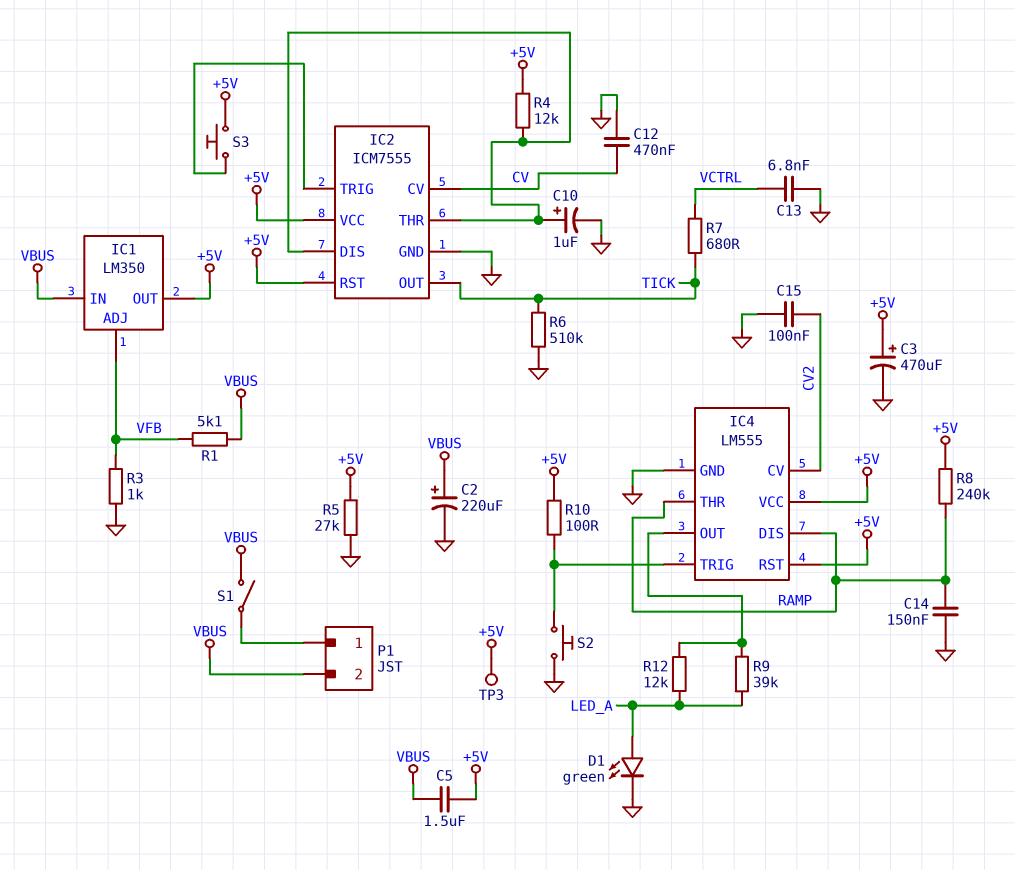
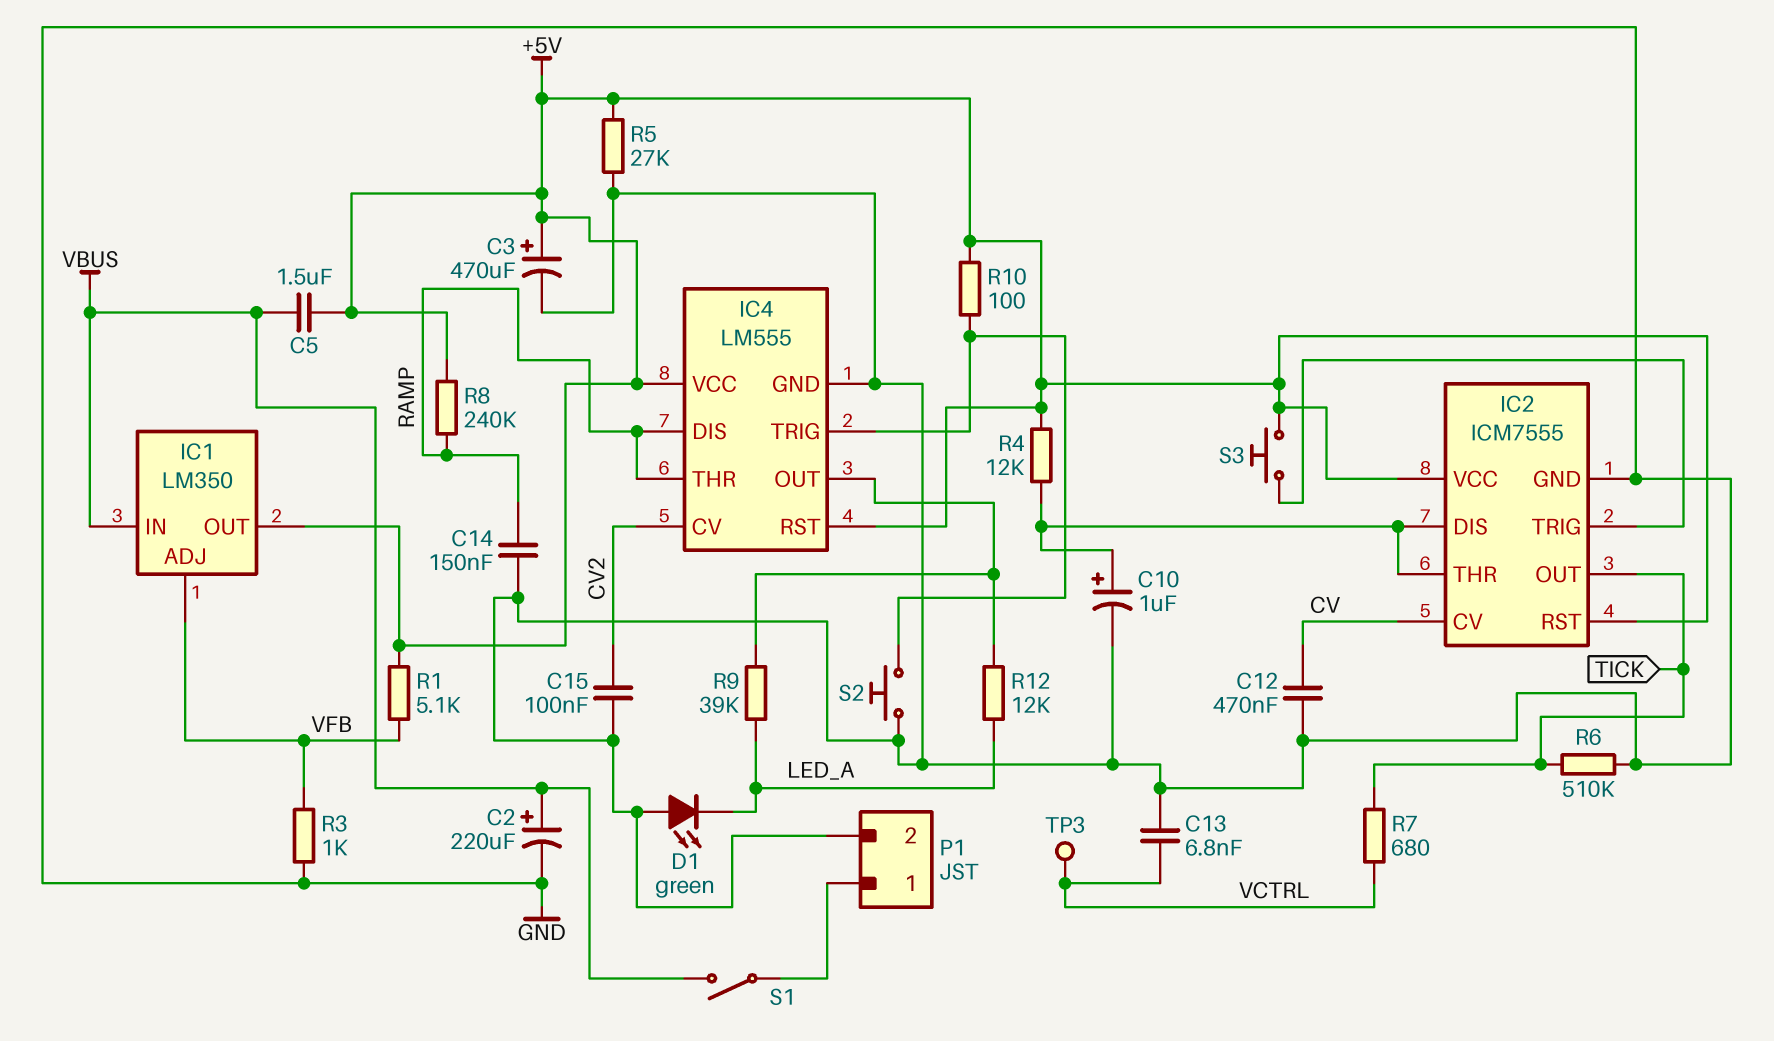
D1: LED green (A LED_A, K GND) -> LED green (A GND, K LED_A)
P1 pin 2: VBUS -> GND
R1: 5.1k (VBUS, VFB) -> 5.1k (+5V, VFB)
TP3: test point (+5V) -> test point (VCTRL)

